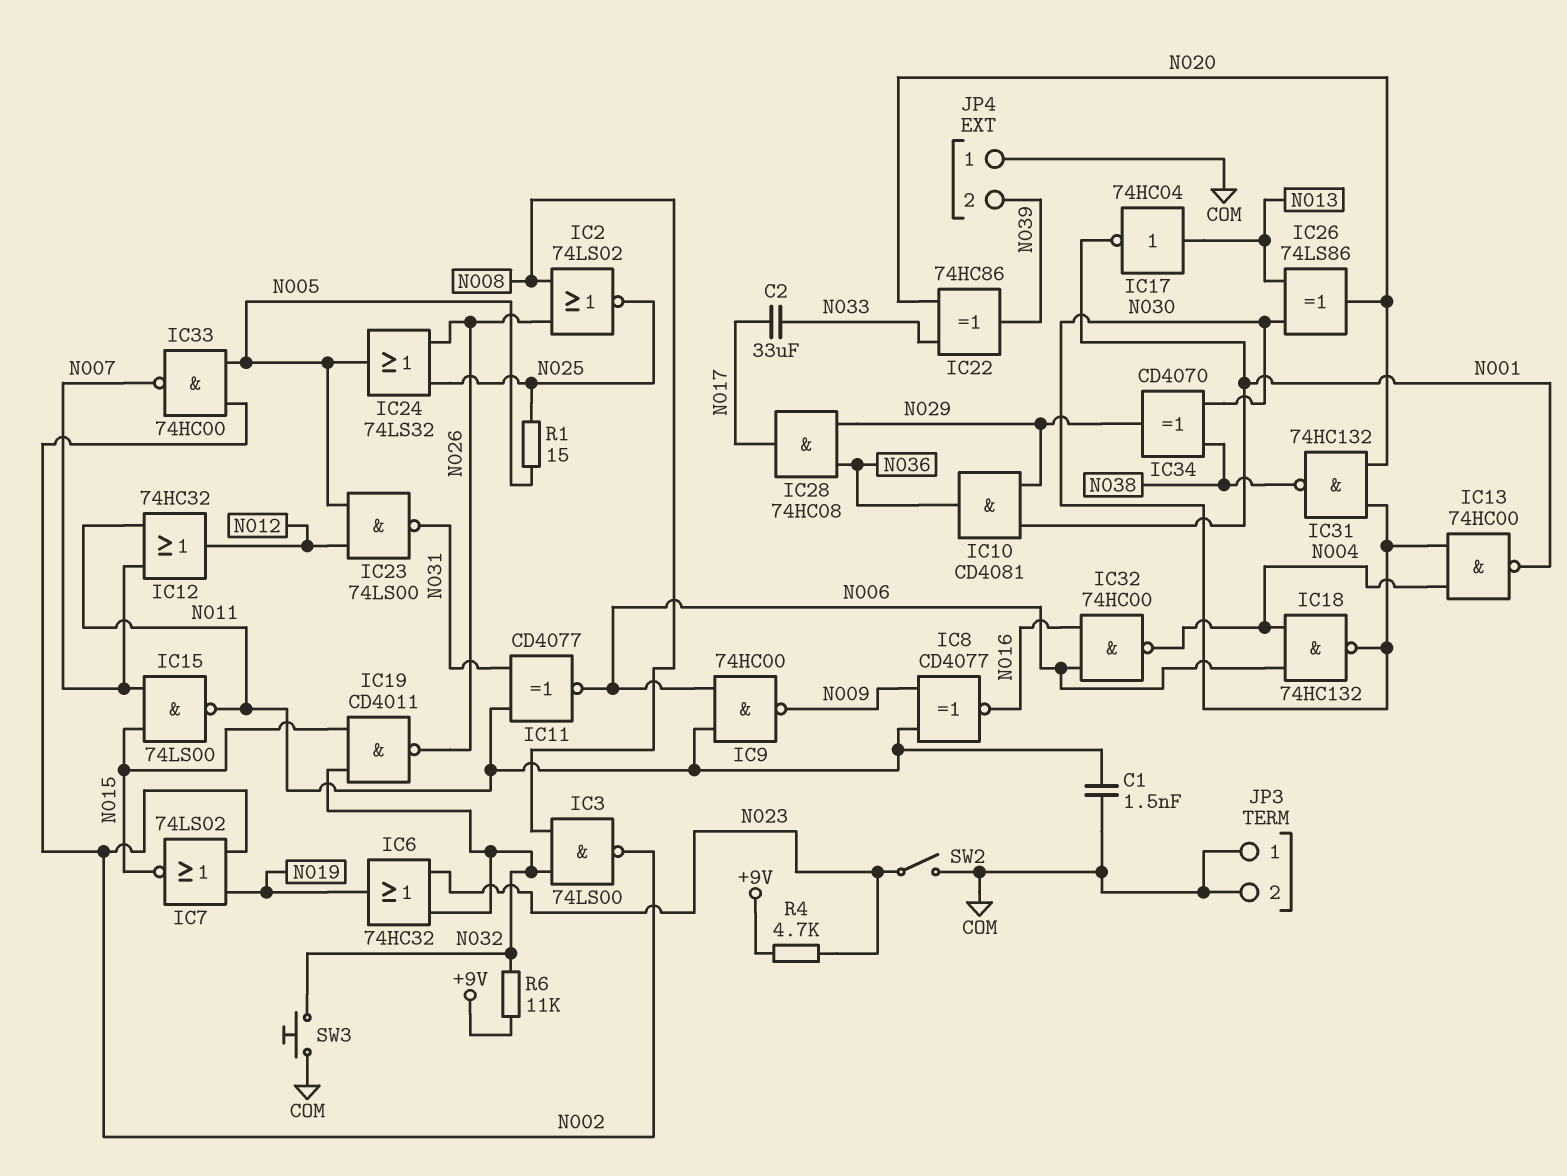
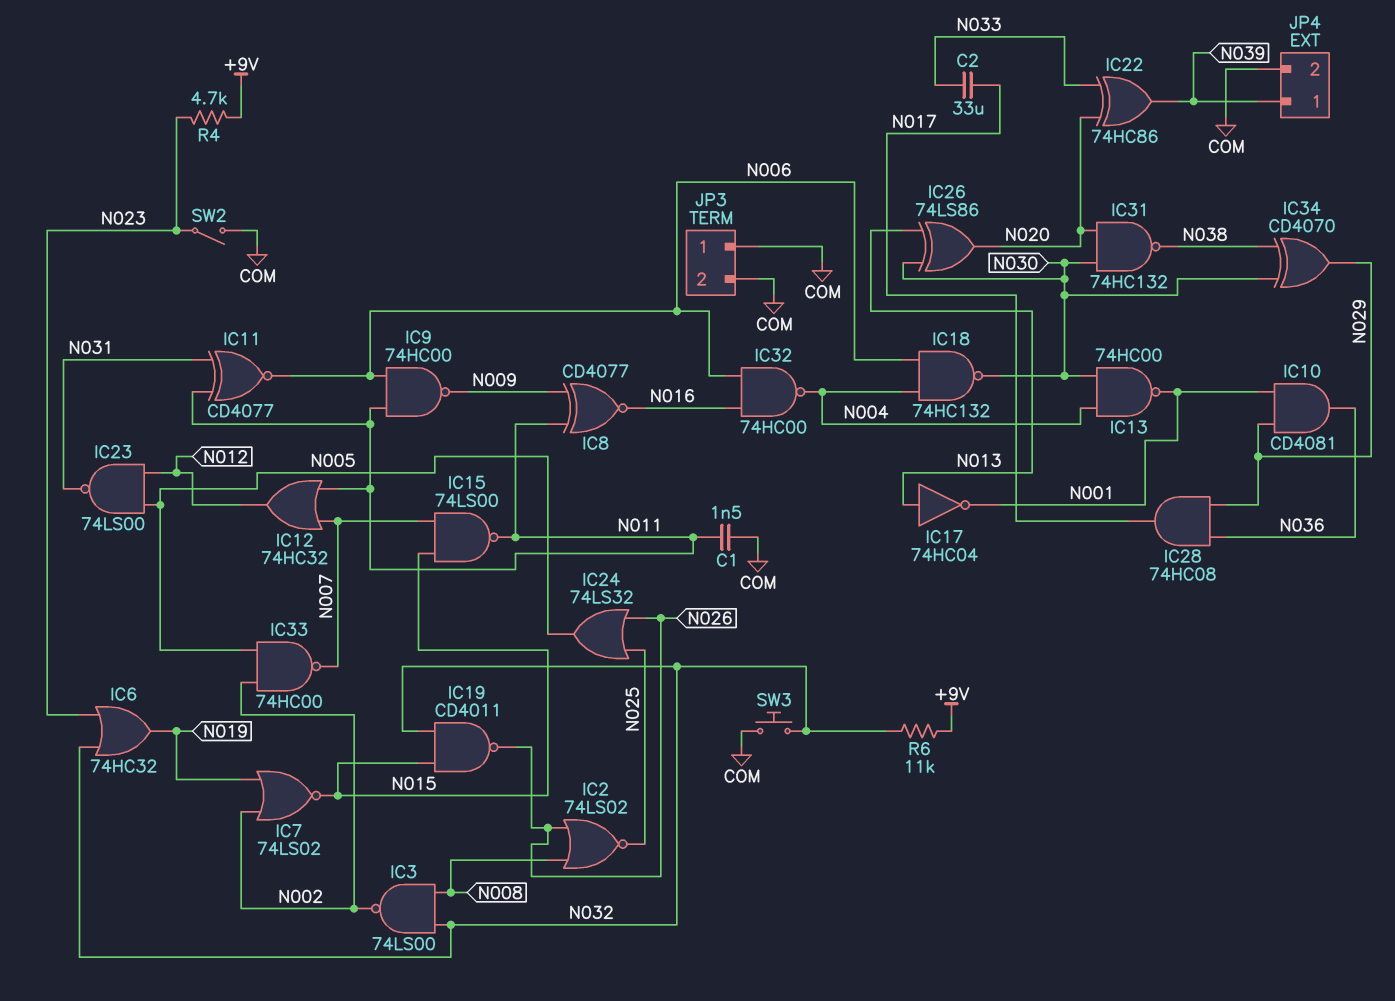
JP4 pin 1: COM -> N039
JP4 pin 2: N039 -> COM
R1: 15 (N005, N025) -> none

